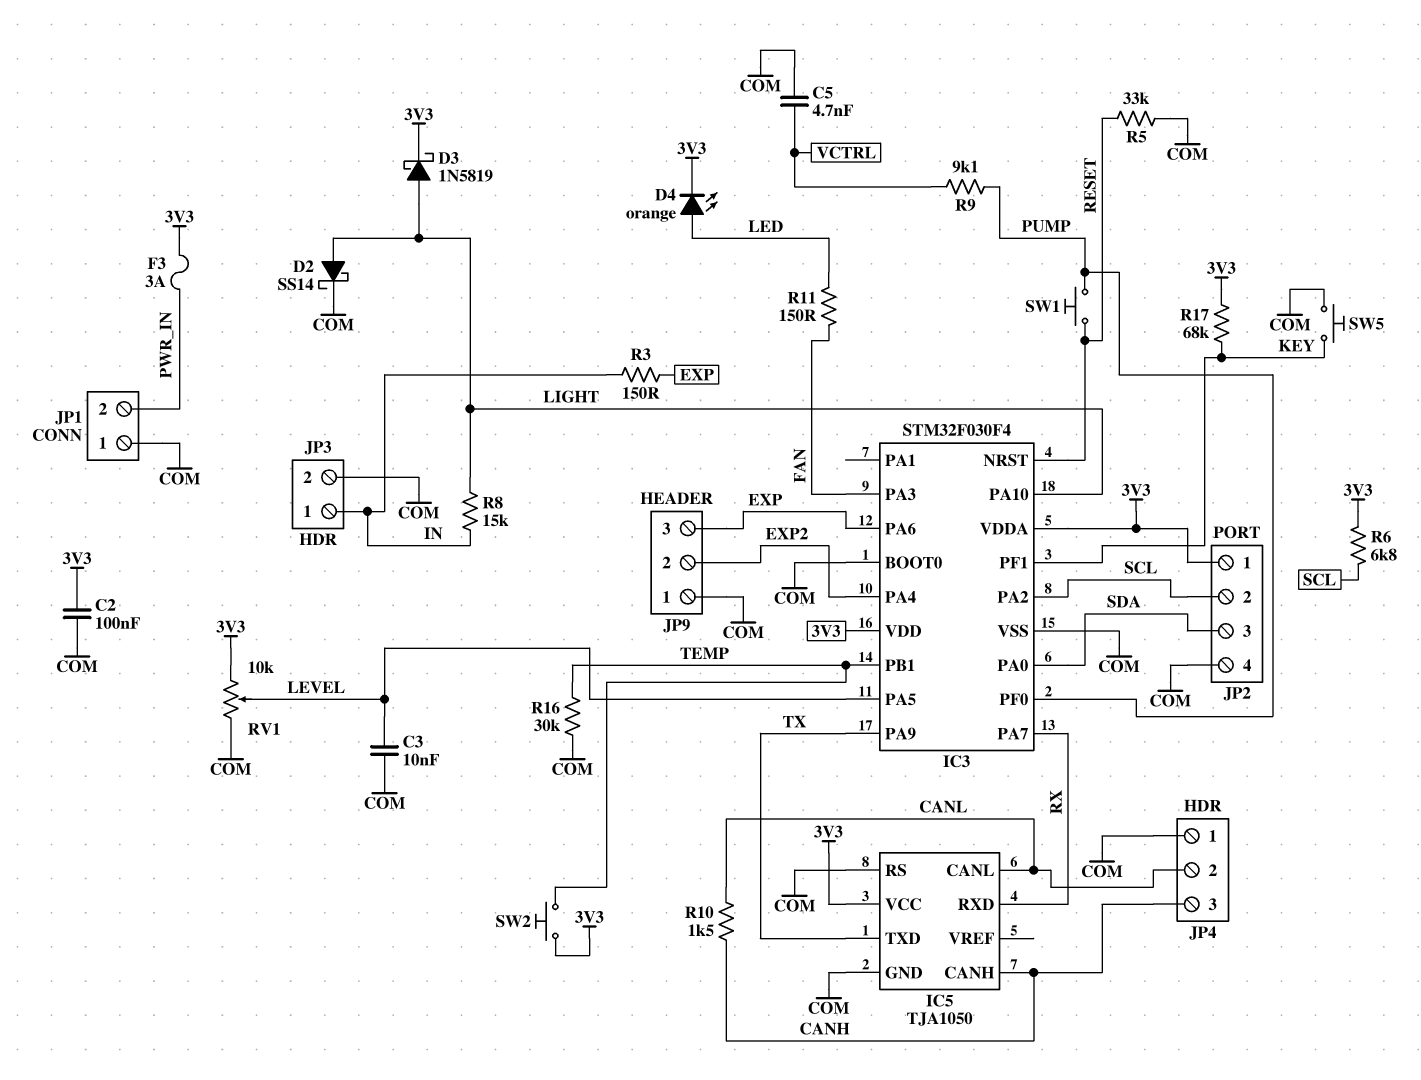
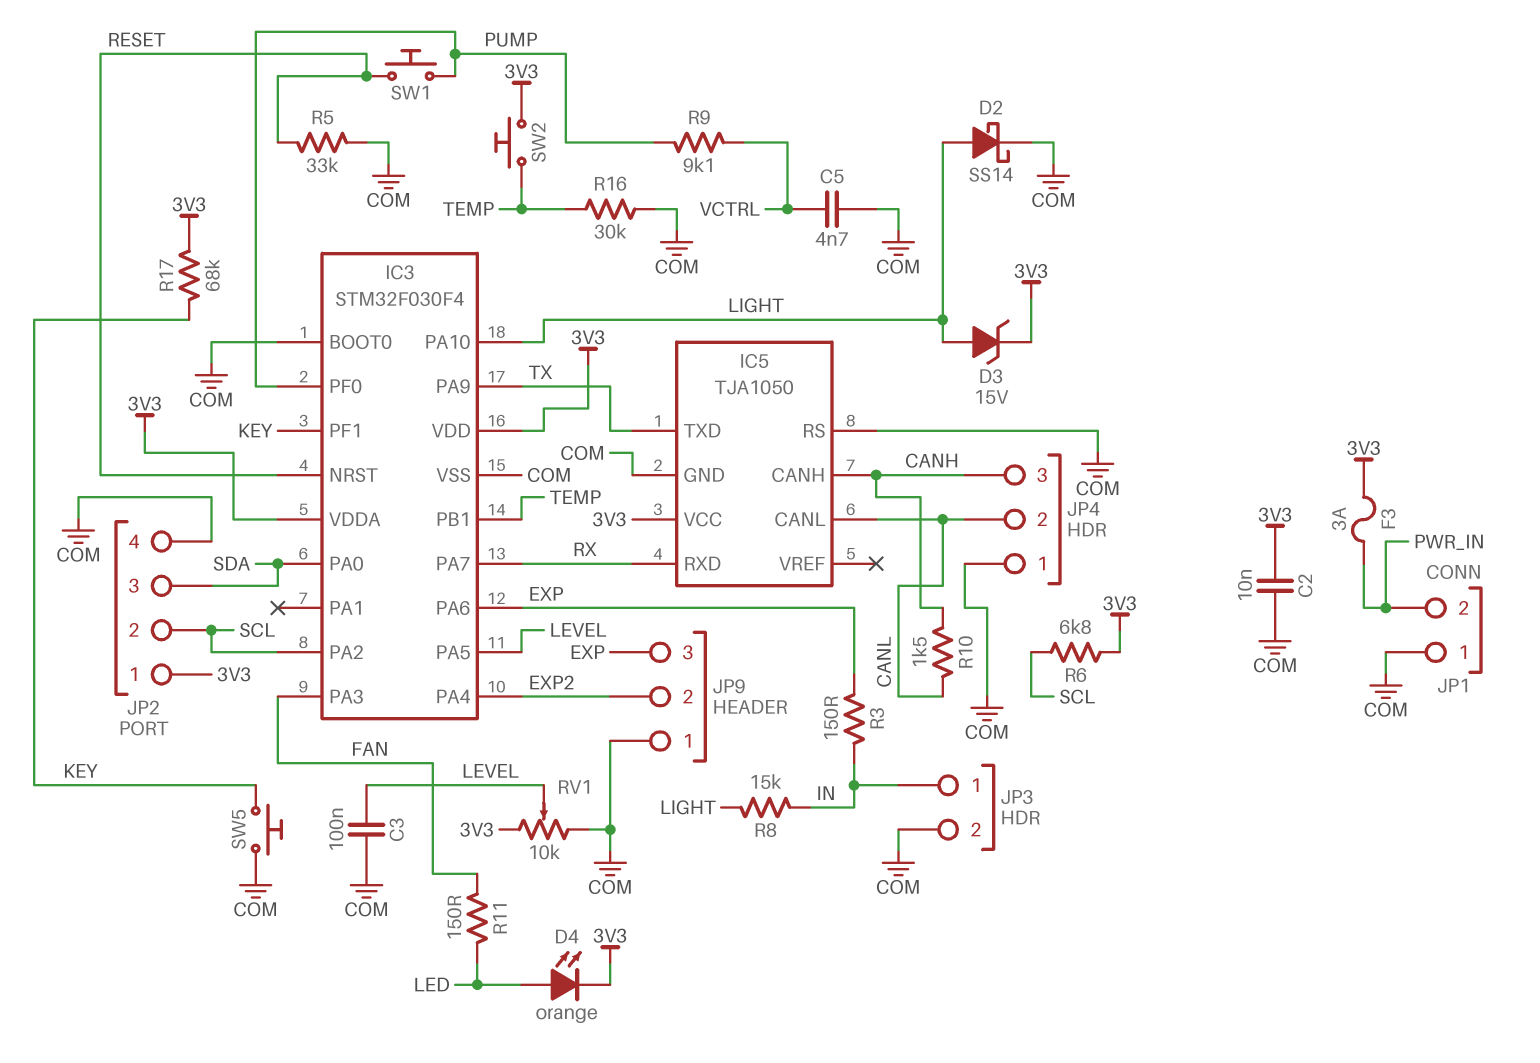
C2: 100nF (3V3, COM) -> 10nF (3V3, COM)
C3: 10nF (COM, LEVEL) -> 100nF (COM, LEVEL)
D3: schottky 1N5819 (A LIGHT, K 3V3) -> zener 15V (A LIGHT, K 3V3)

